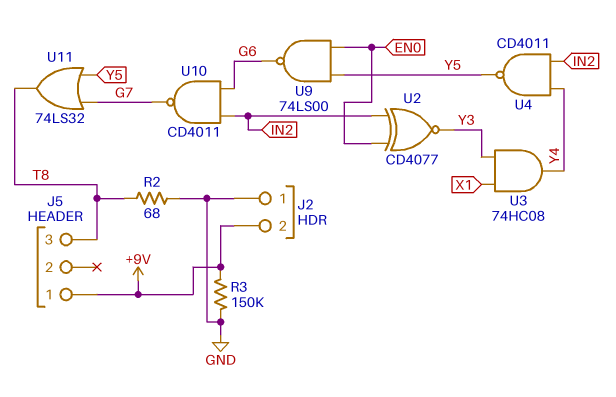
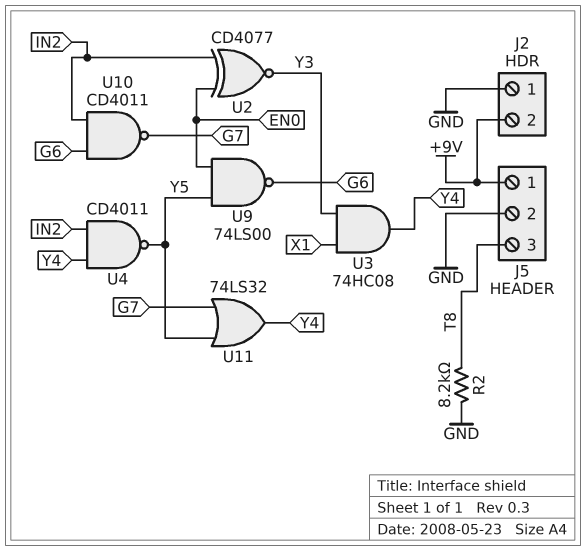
J5 pin 2: none -> GND
R2: 68 (GND, T8) -> 8.2k (GND, T8)
R3: 150k (+9V, GND) -> none
U11: OR 74LS32 (in G7, in Y5, out T8) -> OR 74LS32 (in G7, in Y5, out Y4)

